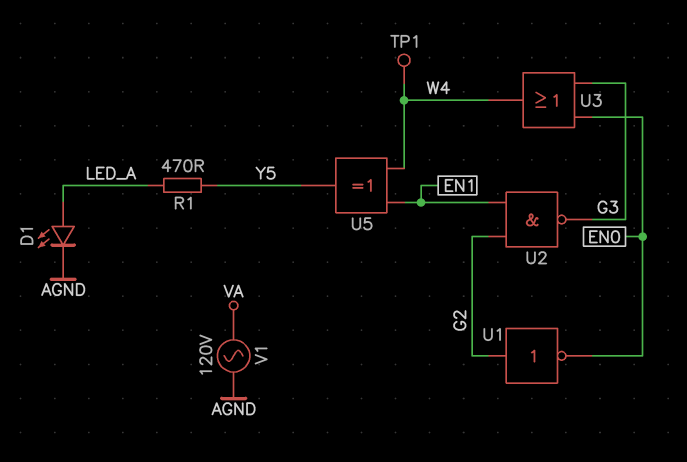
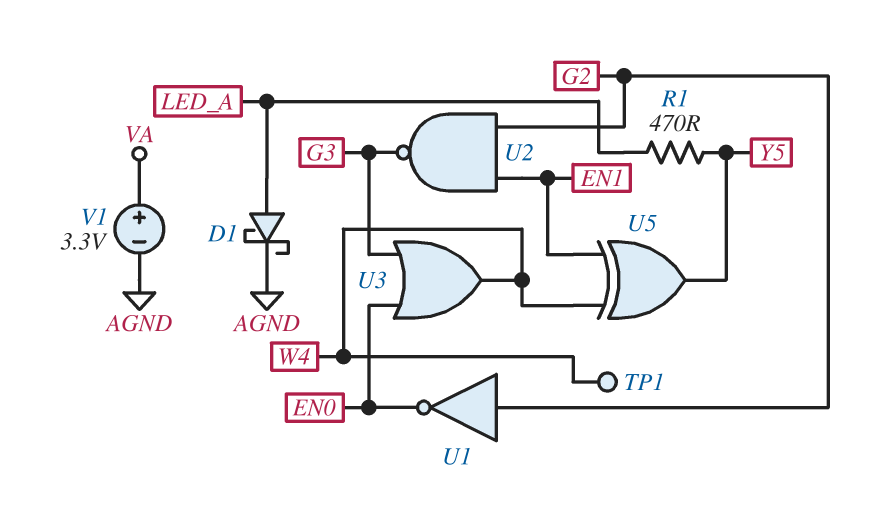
D1: LED (A LED_A, K AGND) -> schottky (A LED_A, K AGND)
V1: AC 120V (AGND, VA) -> 3.3V (plus VA, minus AGND)

